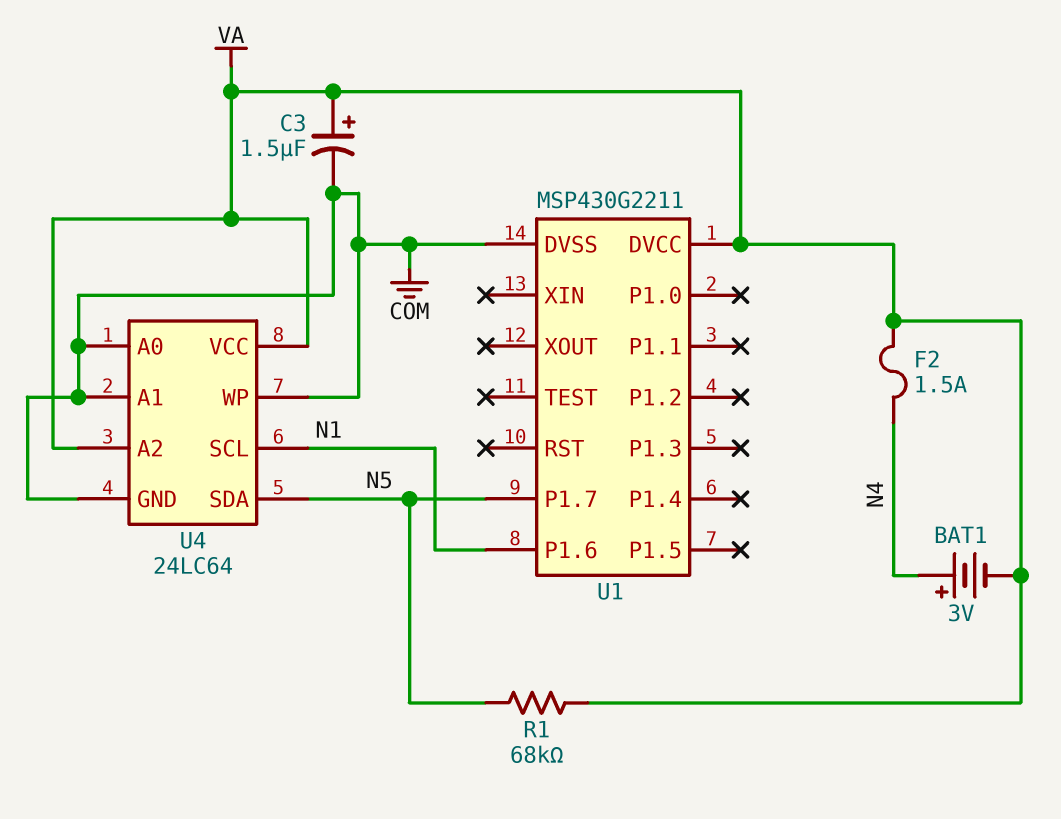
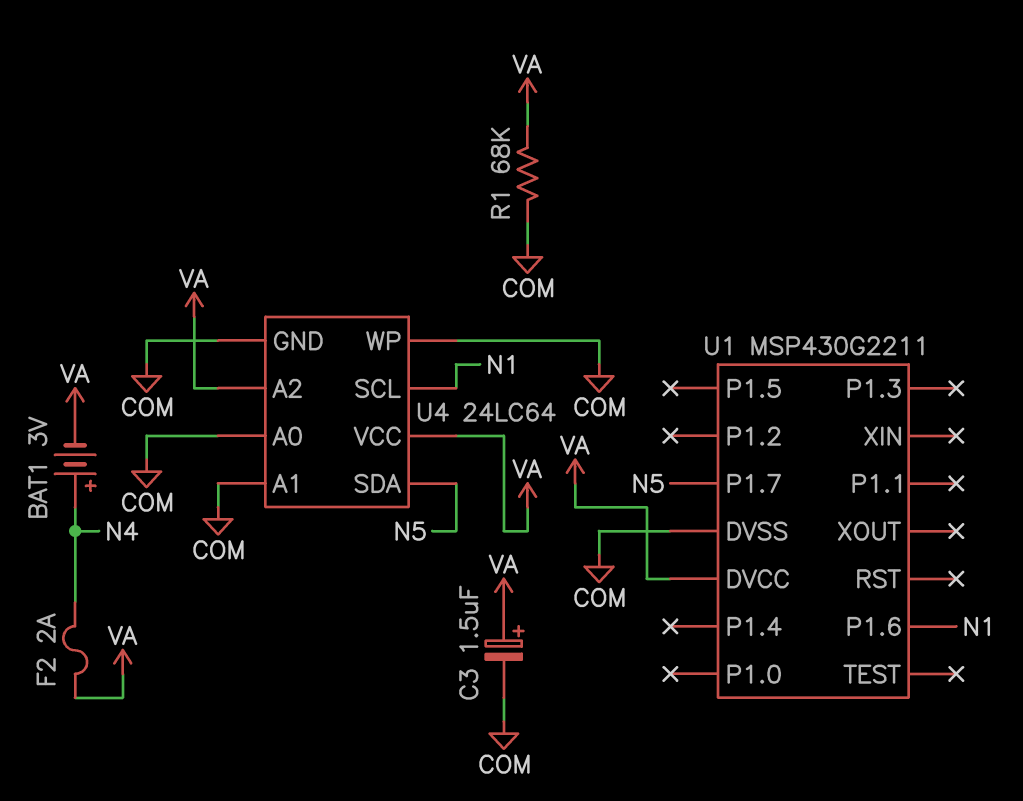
F2: 1.5A (N4, VA) -> 2A (N4, VA)
R1: 68k (N5, VA) -> 68k (COM, VA)

